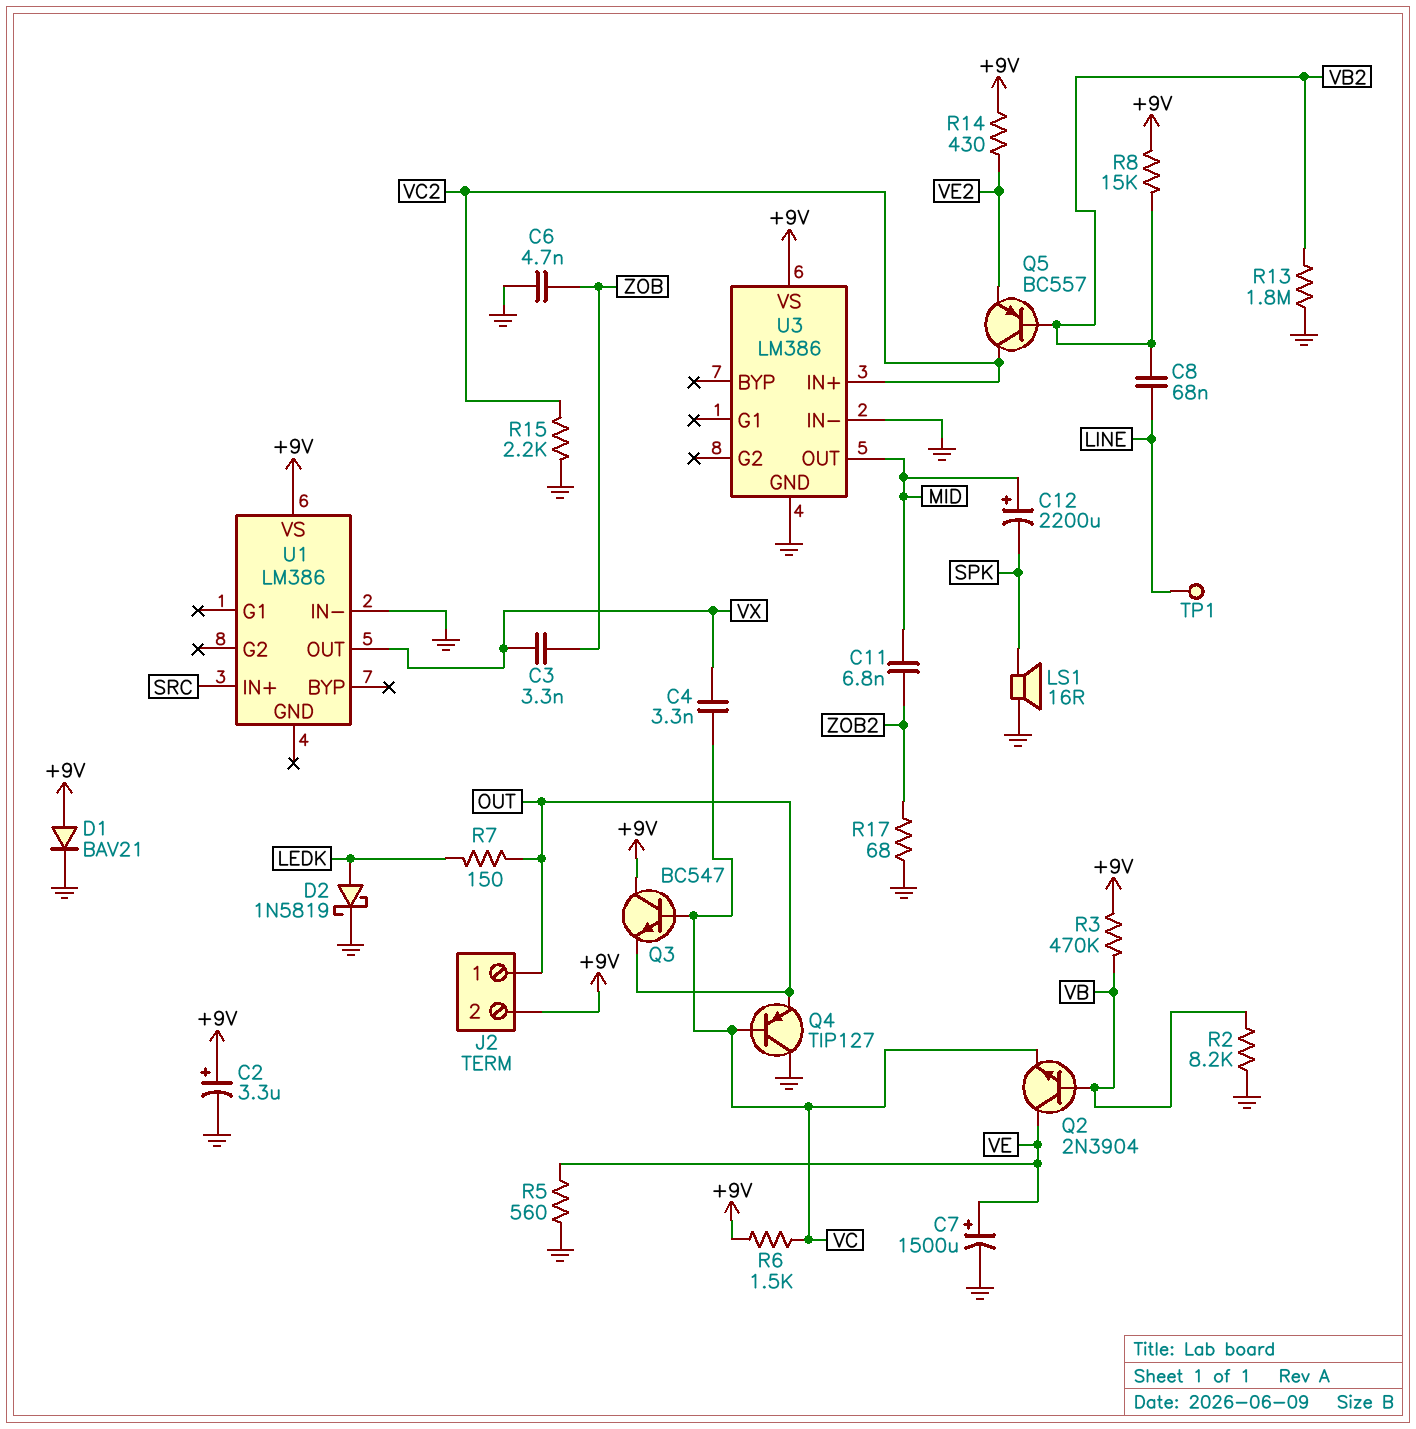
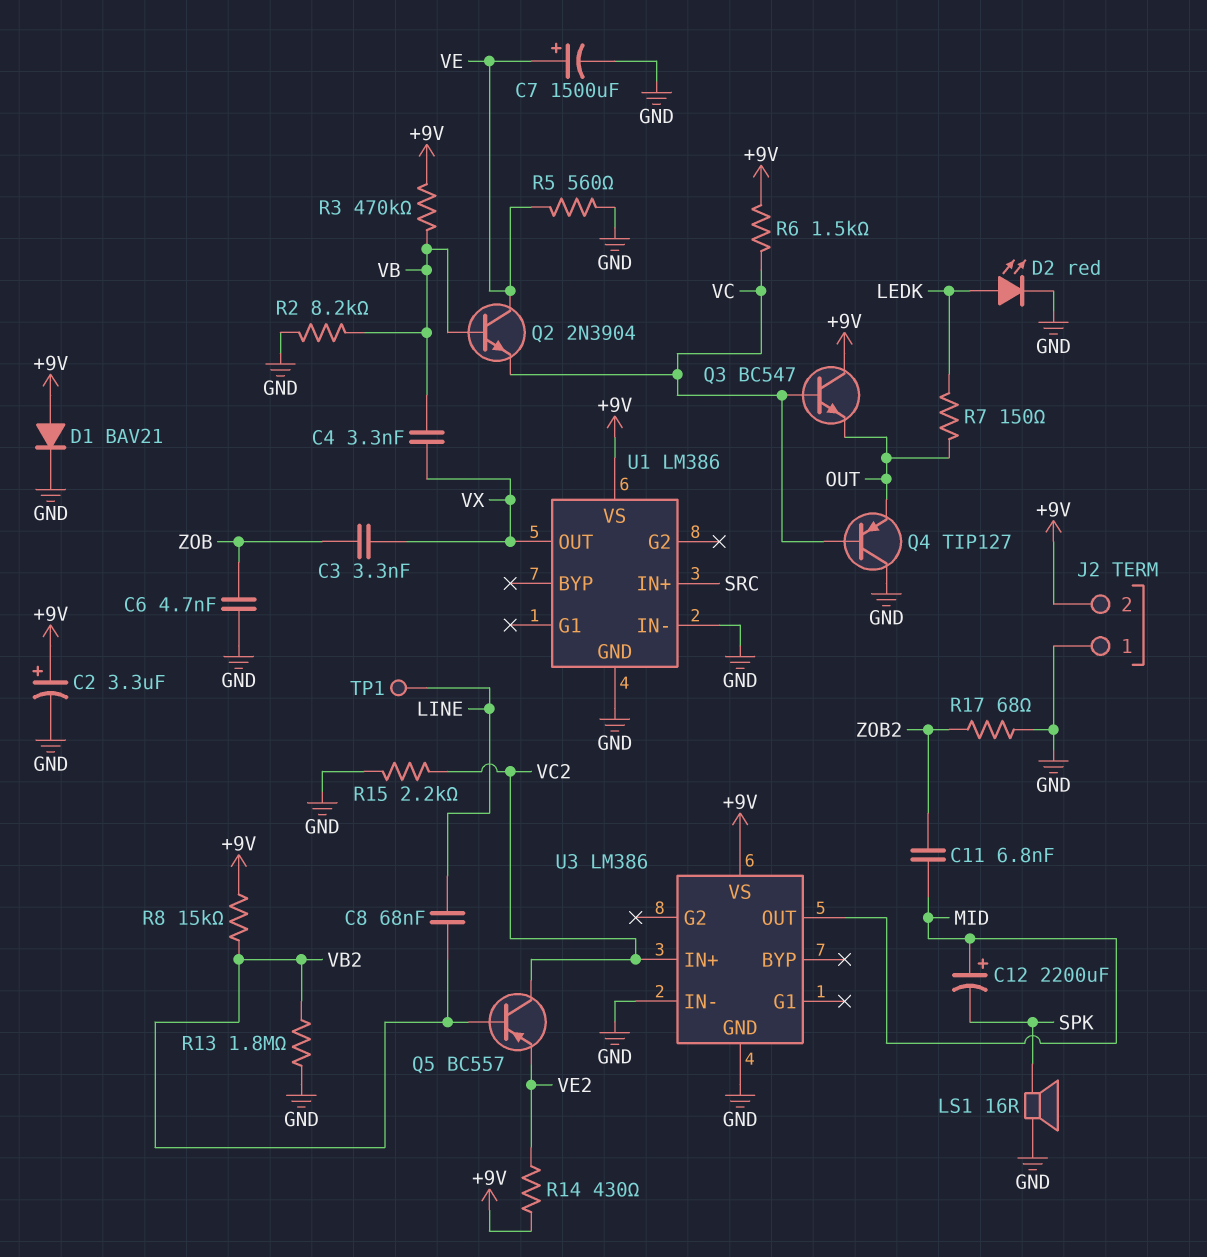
C4: 3.3nF (VC, VX) -> 3.3nF (VB, VX)
D2: schottky 1N5819 (A LEDK, K GND) -> LED red (A LEDK, K GND)
J2 pin 1: OUT -> GND
U1 pin GND: none -> GND

